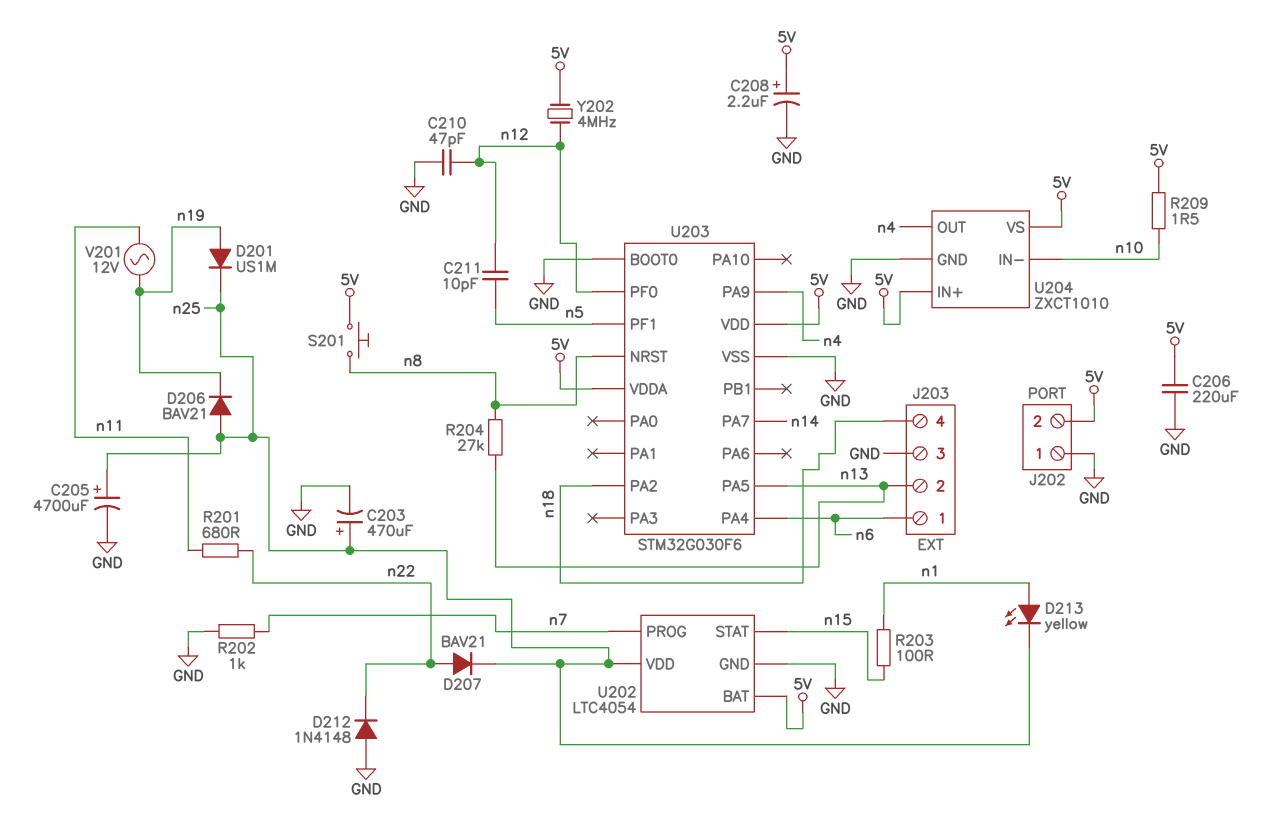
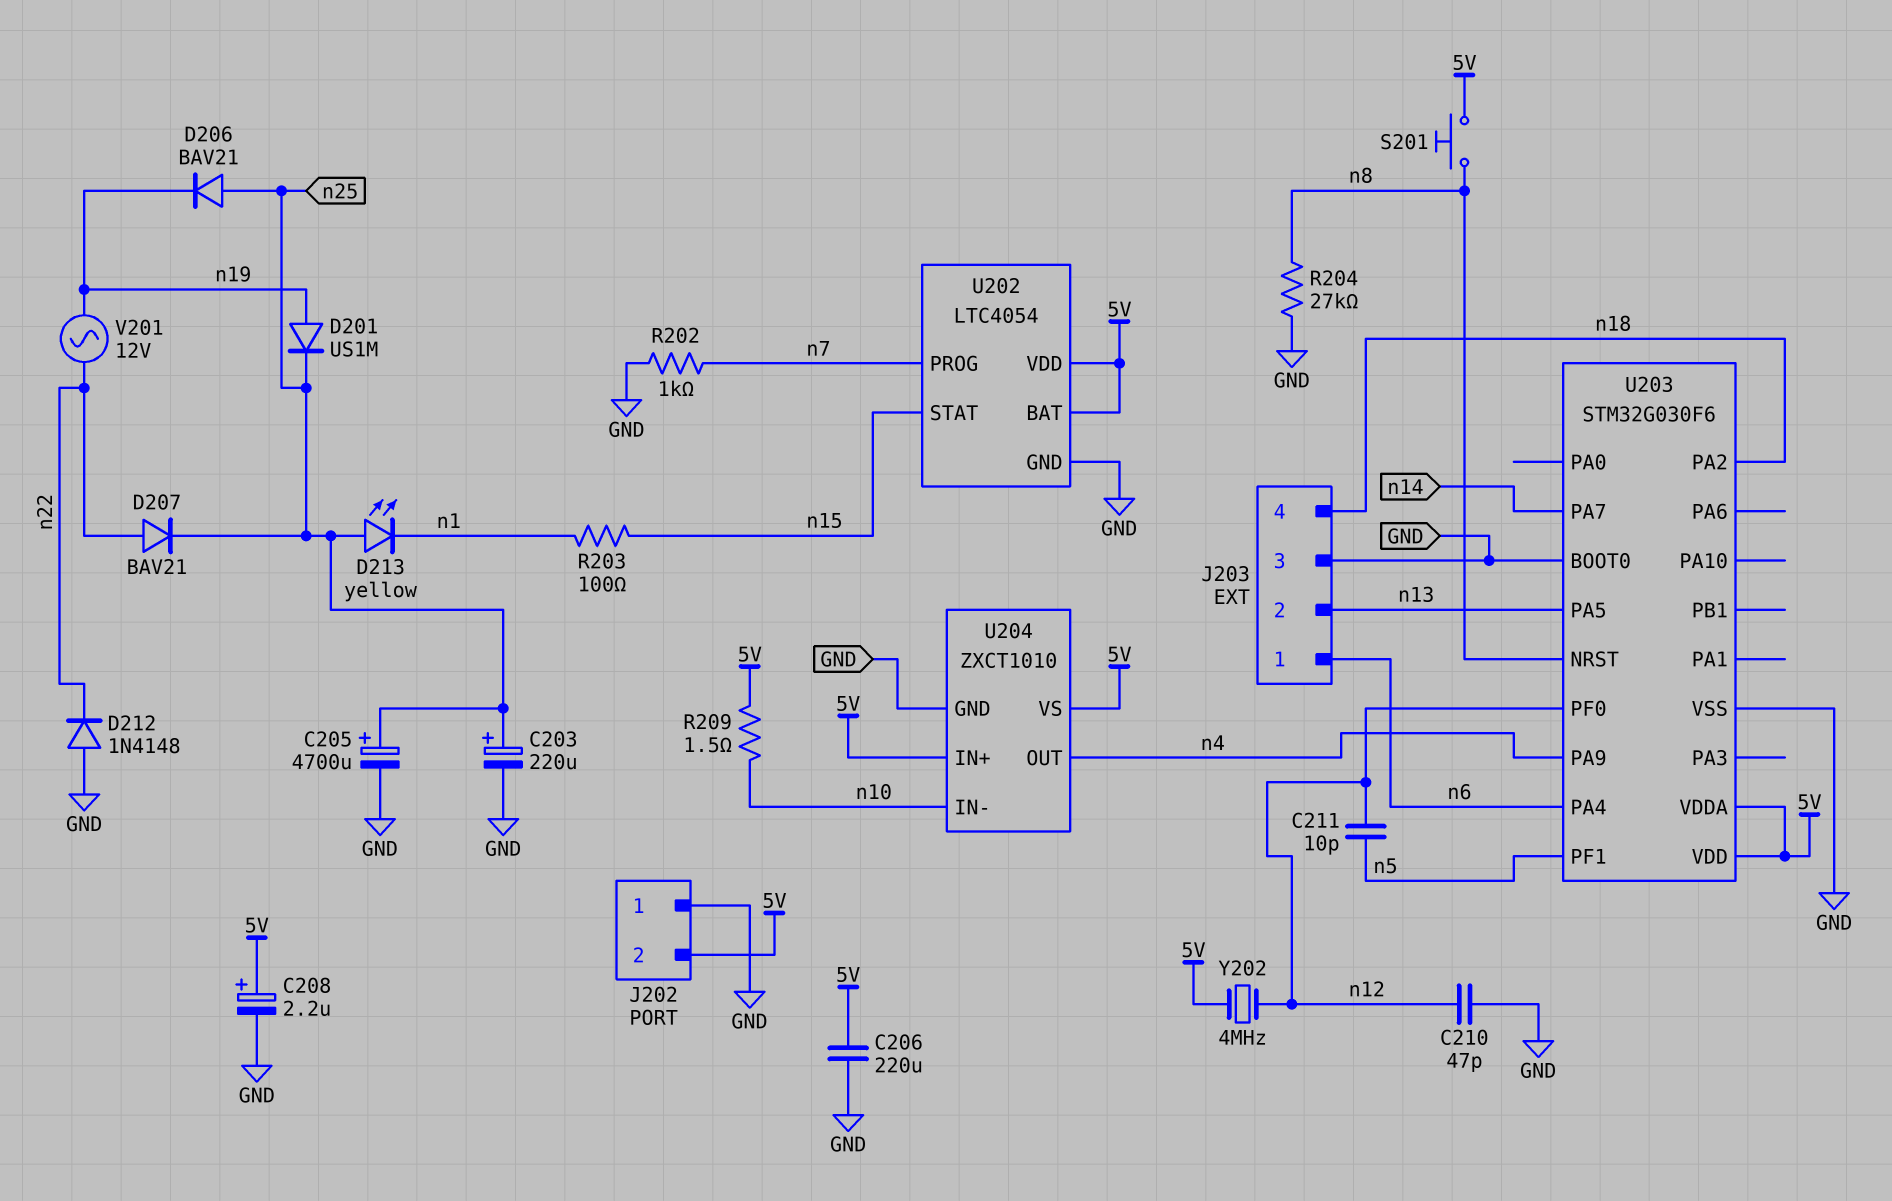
C203: 470uF (plus n25, minus GND) -> 220uF (plus n25, minus GND)
D213: LED yellow (A n1, K n25) -> LED yellow (A n25, K n1)
R201: 680 (n11, n22) -> none
R204: 27k (n8, n13) -> 27k (GND, n8)
U202 pin VDD: n25 -> 5V
V201: AC 12V (n11, n19) -> AC 12V (n19, n22)

